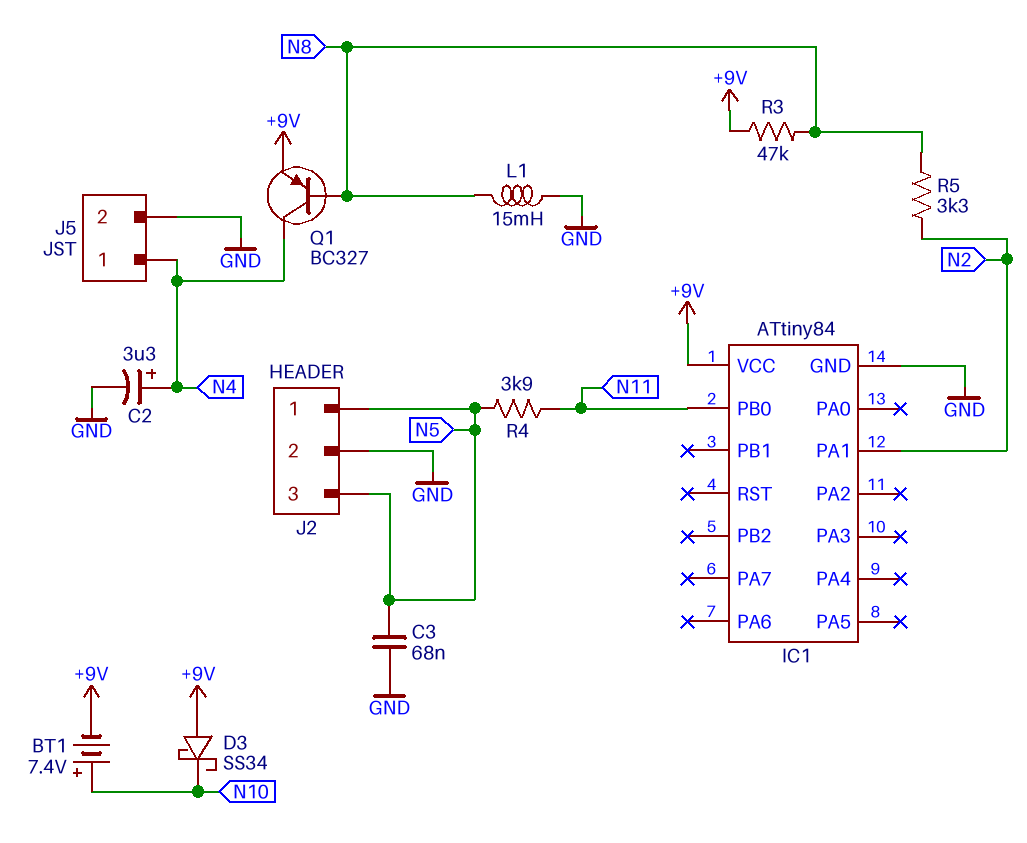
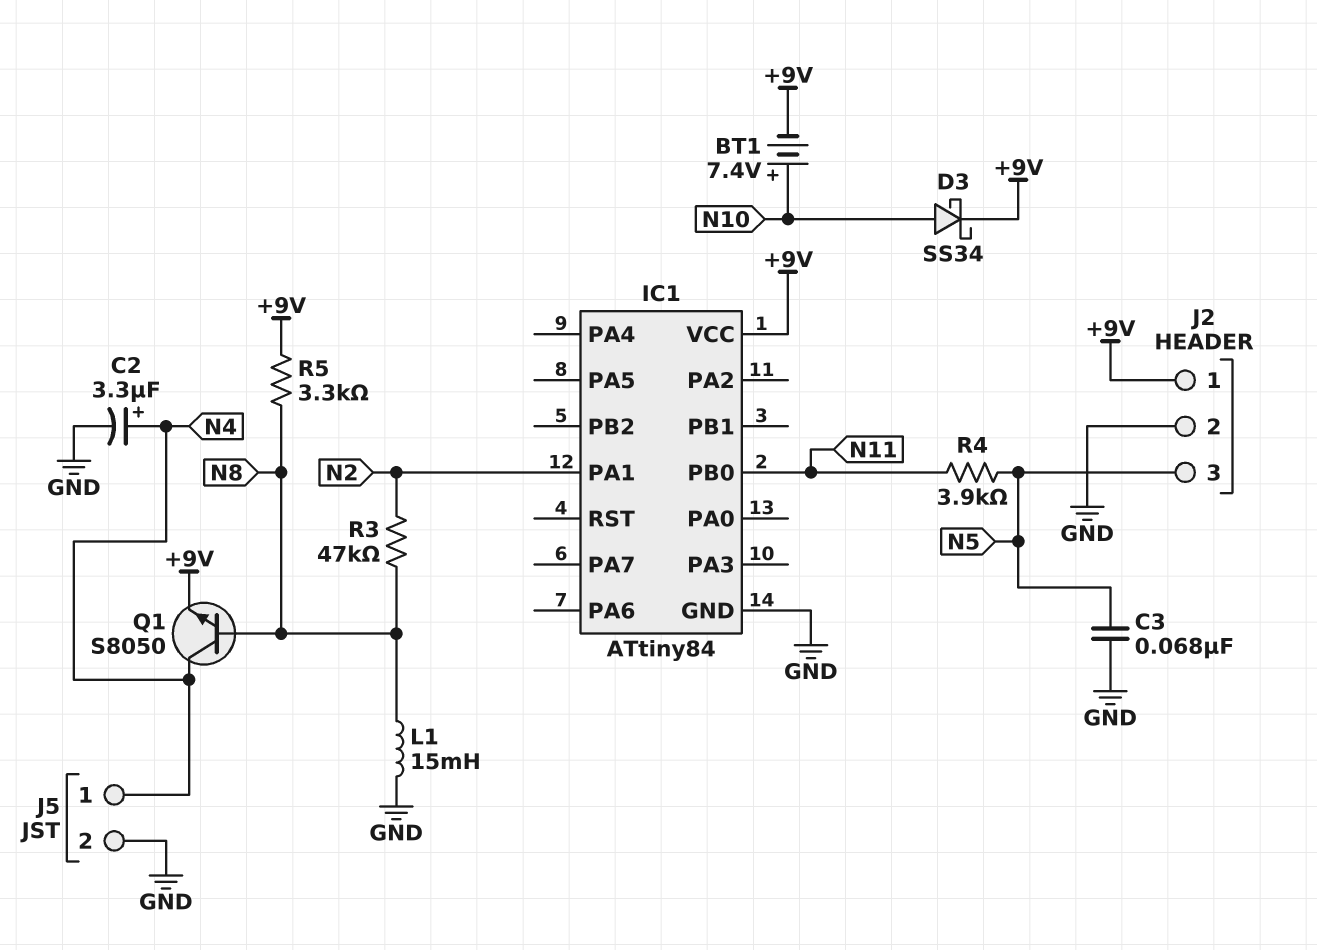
D3: schottky SS34 (A +9V, K N10) -> schottky SS34 (A N10, K +9V)
J2 pin 1: N5 -> +9V
Q1: PNP BC327 (B N8, C N4, E +9V) -> NPN S8050 (B N8, C N4, E +9V)
R3: 47k (+9V, N8) -> 47k (N2, N8)
R5: 3.3k (N2, N8) -> 3.3k (+9V, N8)

